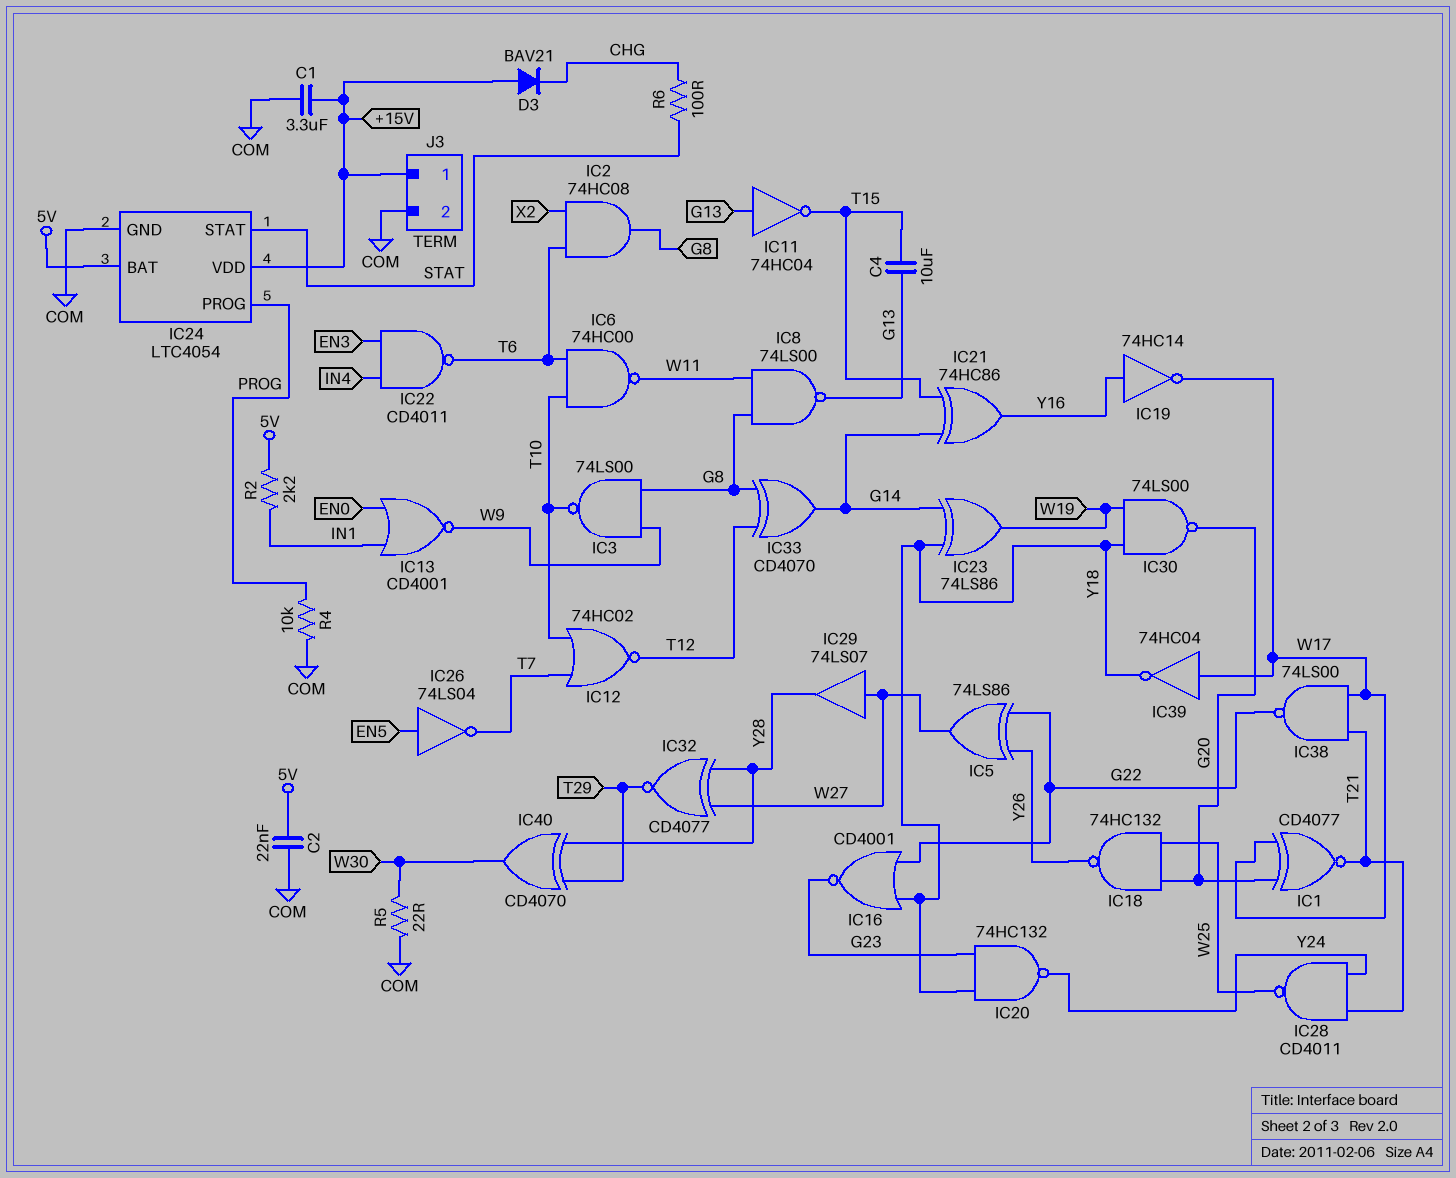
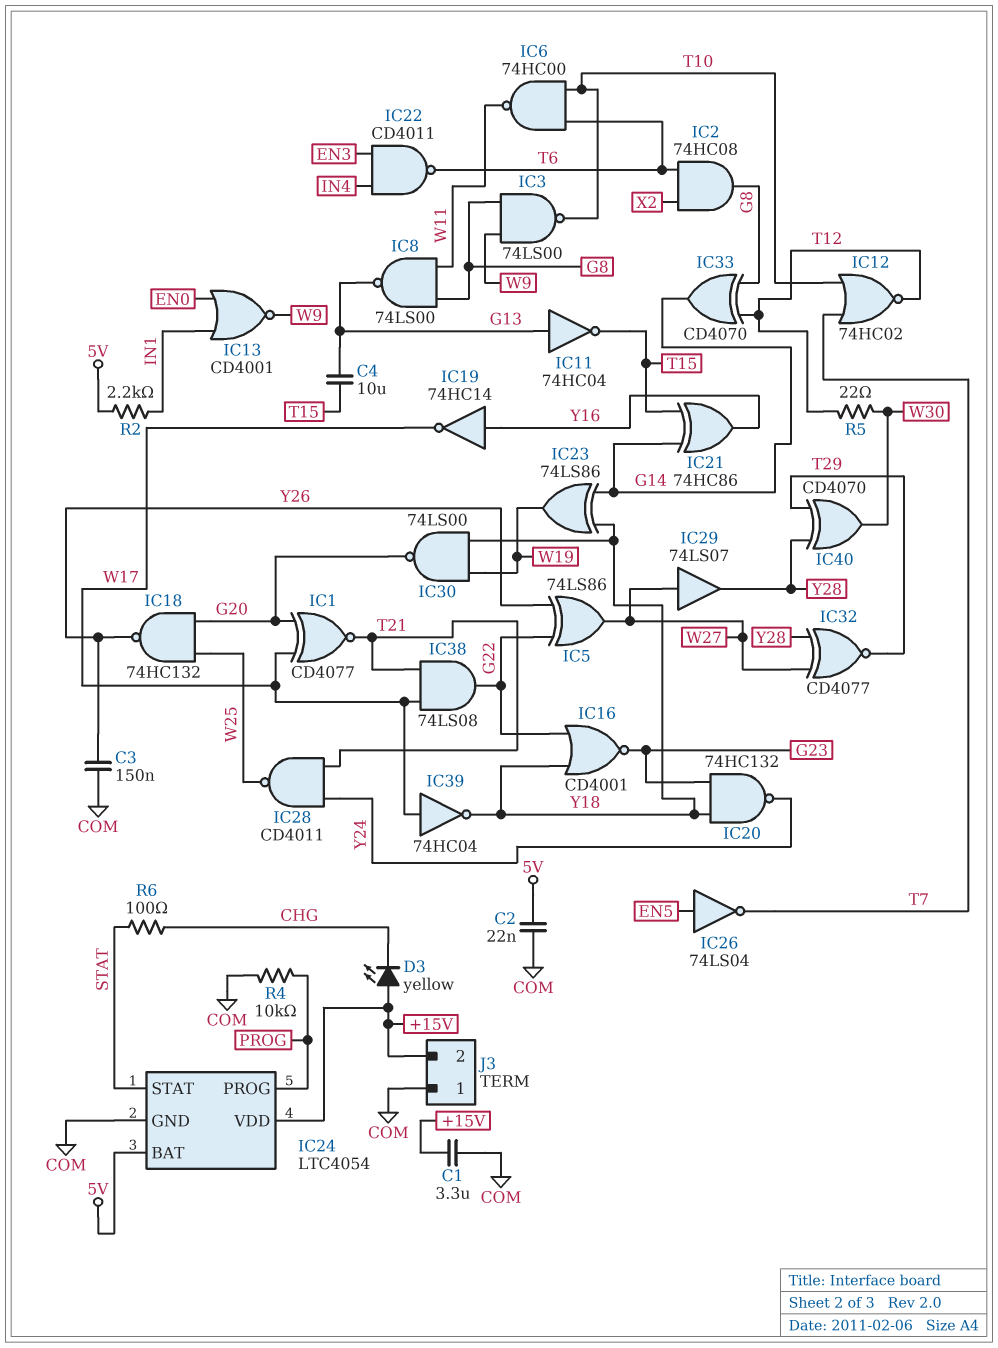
C3: none -> 150nF (COM, Y26)
D3: diode BAV21 (A +15V, K CHG) -> LED yellow (A +15V, K CHG)
IC38: NAND 74LS00 (in T21, in W17, out G22) -> AND 74LS08 (in T21, in W17, out G22)
J3 pin 1: +15V -> COM
J3 pin 2: COM -> +15V
R5: 22 (COM, W30) -> 22 (T12, W30)

